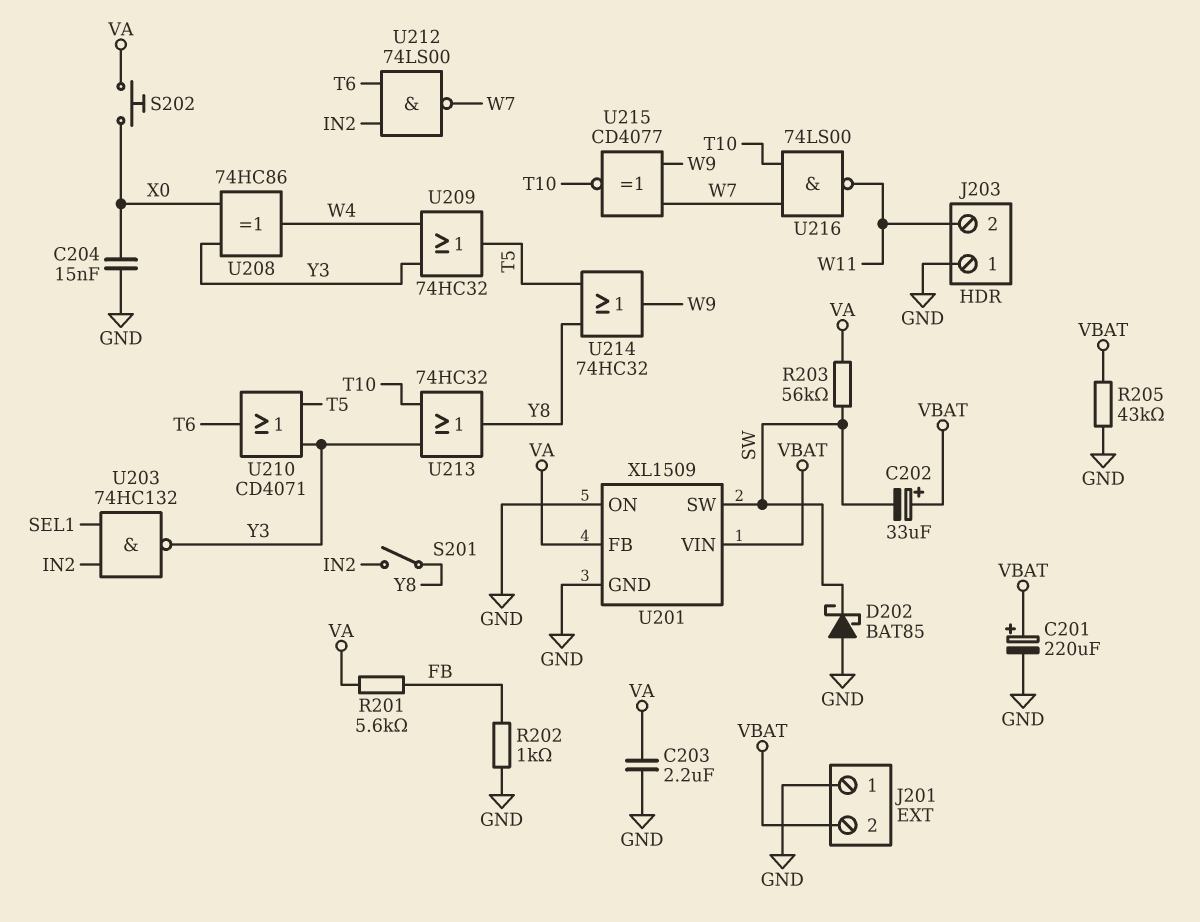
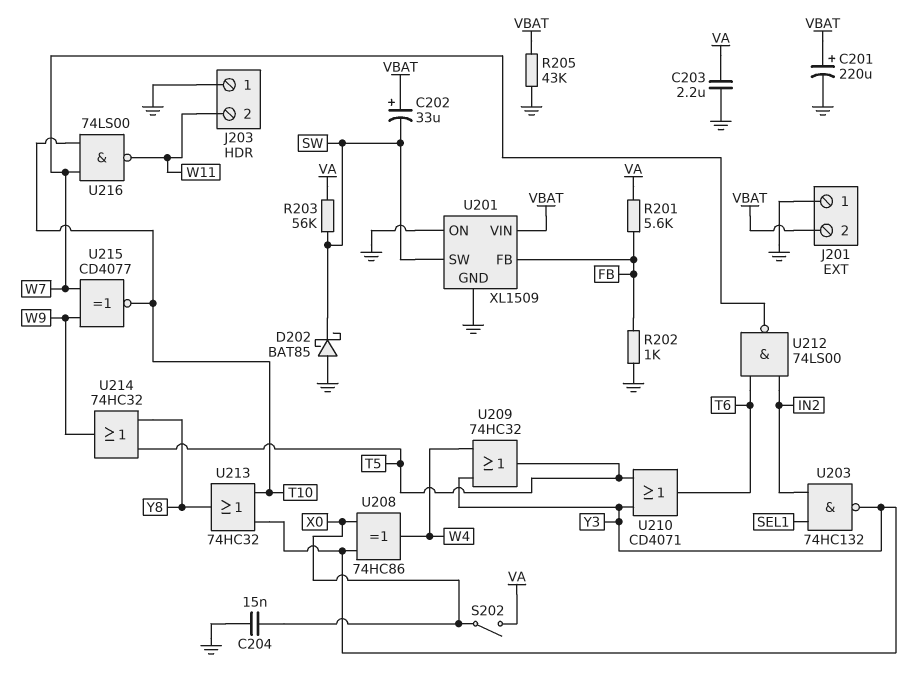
S201: switch (IN2, Y8) -> none
S202: button (VA, X0) -> switch (VA, X0)
U201 pin FB: VA -> FB

